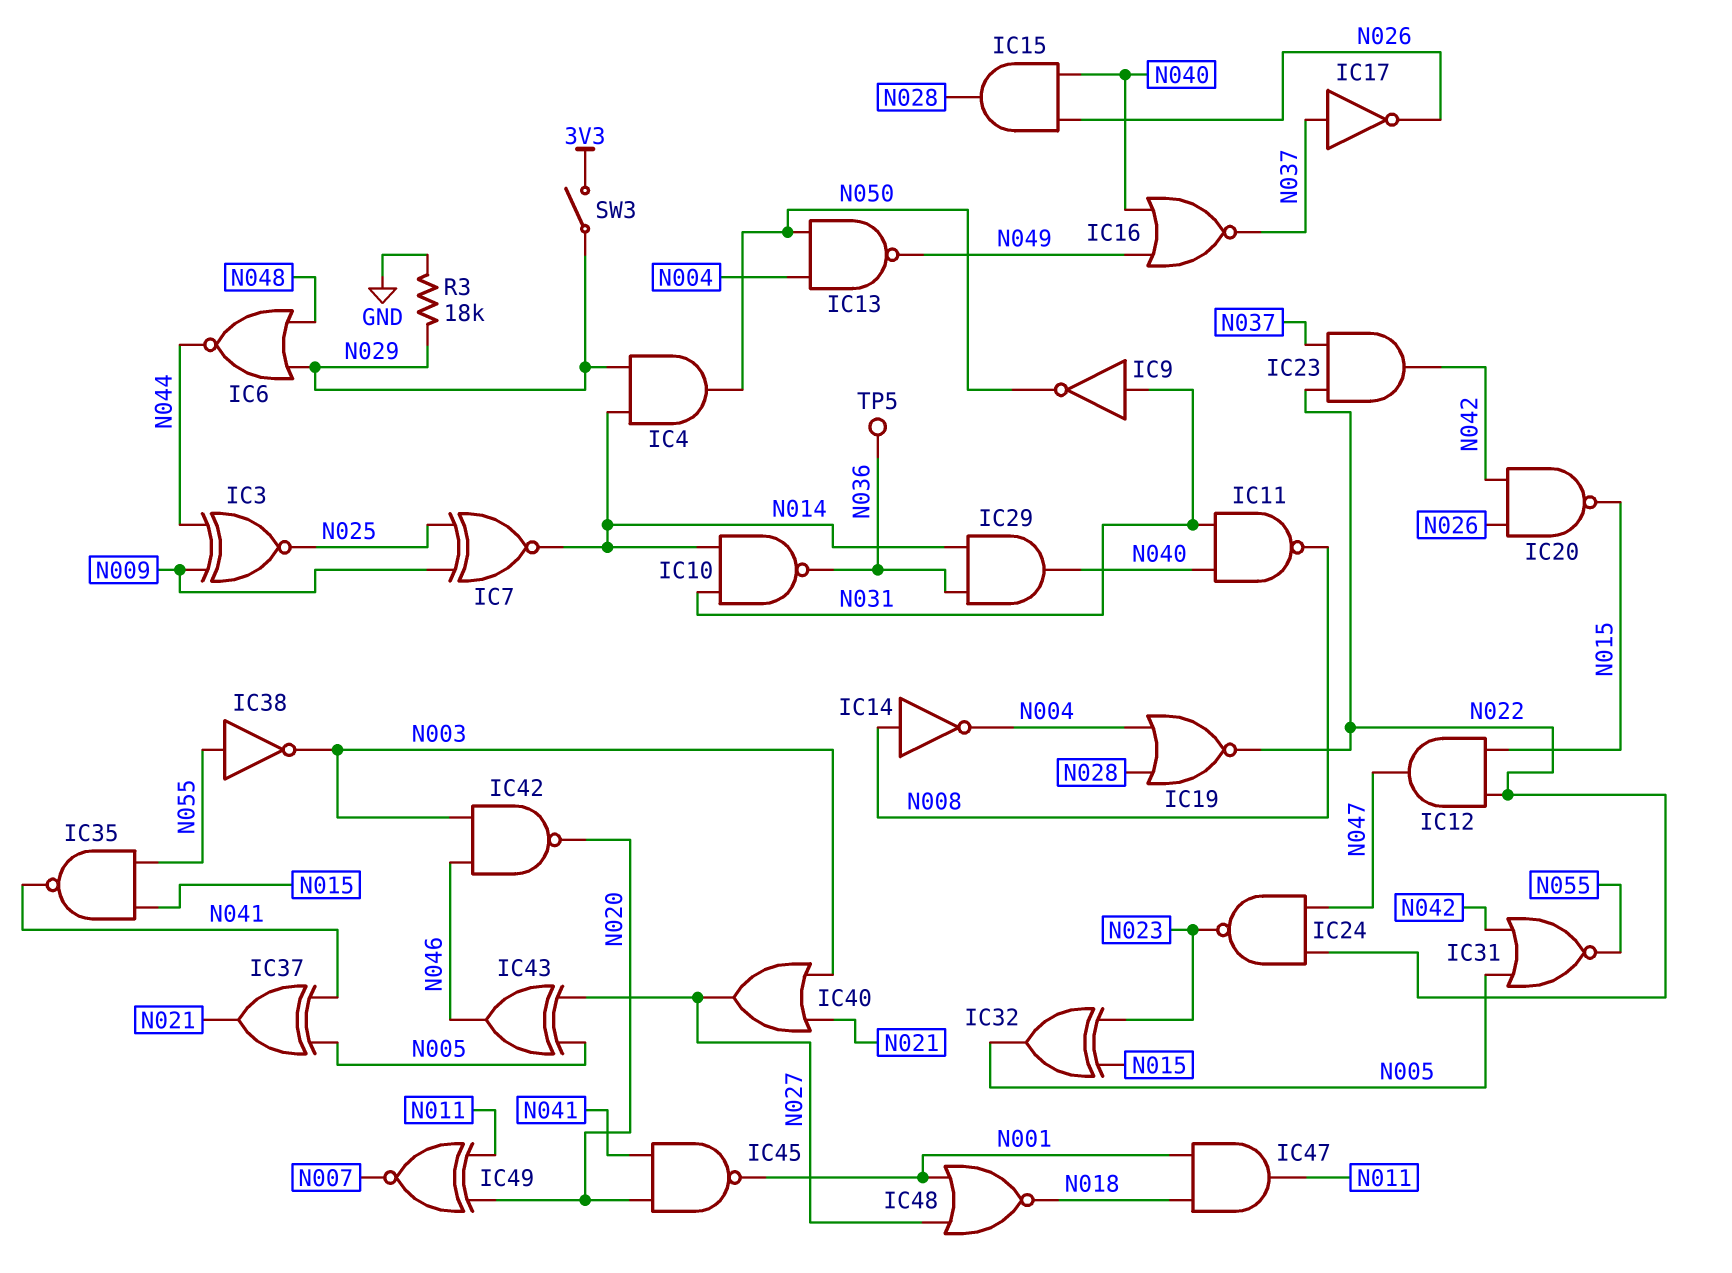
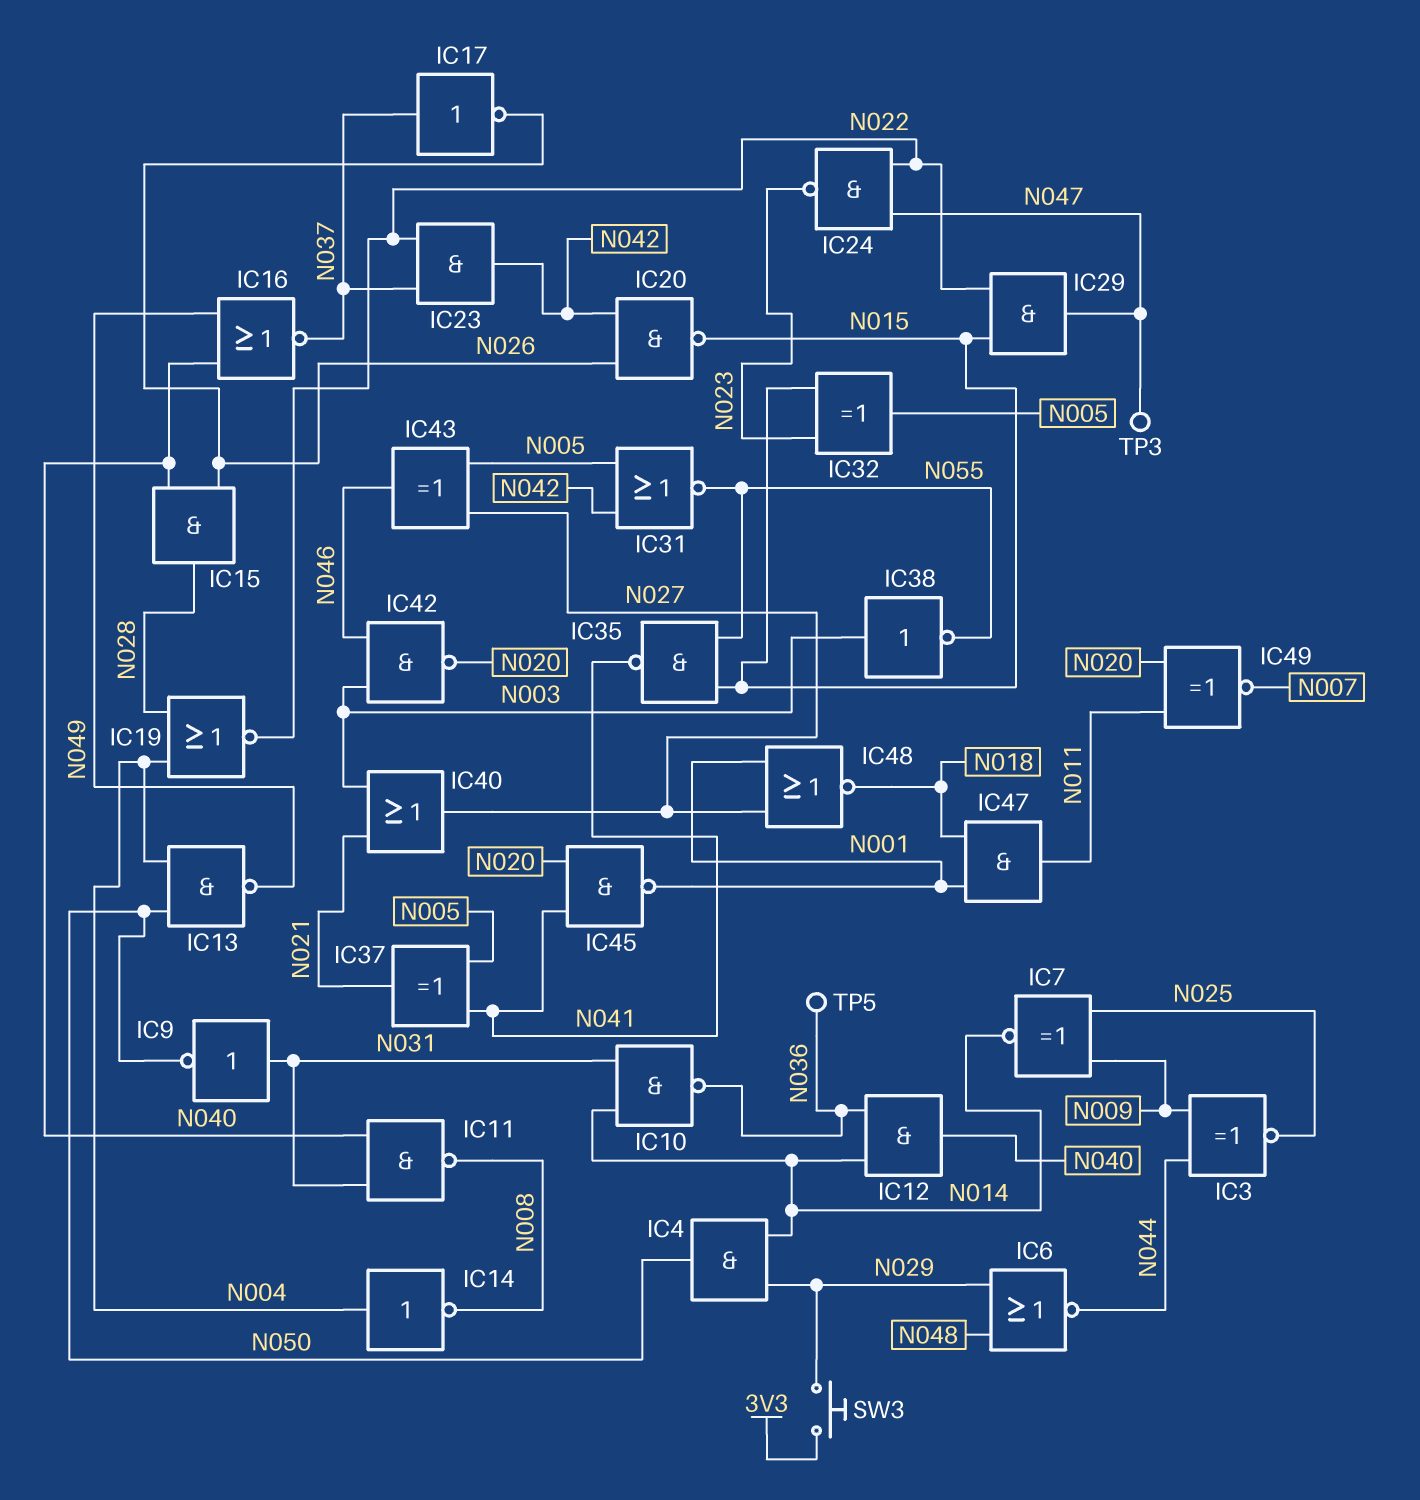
IC12: AND (in N015, in N022, out N047) -> AND (in N014, in N036, out N040)
IC14: NOT (in N008, out N004) -> NOT (in N004, out N008)
IC29: AND (in N014, in N036, out N040) -> AND (in N015, in N022, out N047)
IC38: NOT (in N055, out N003) -> NOT (in N003, out N055)
R3: 18k (GND, N029) -> none
SW3: switch (3V3, N029) -> button (3V3, N029)
TP3: none -> test point (N047)

